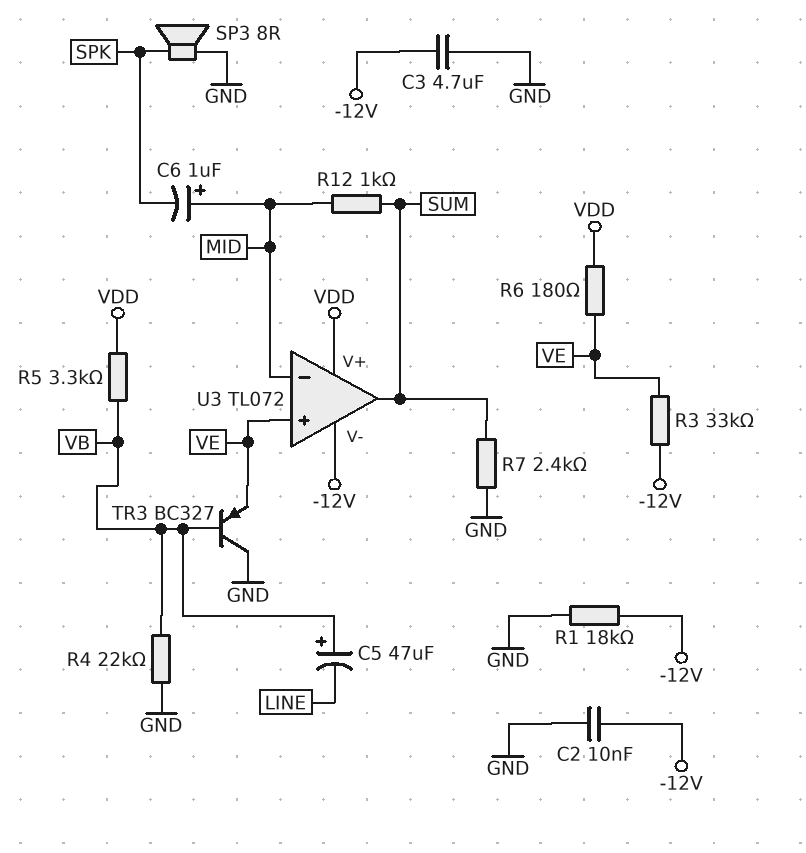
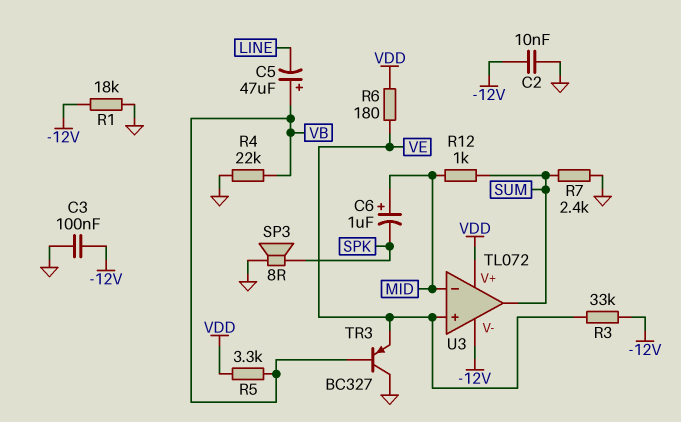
C3: 4.7uF (-12V, GND) -> 100nF (-12V, GND)

